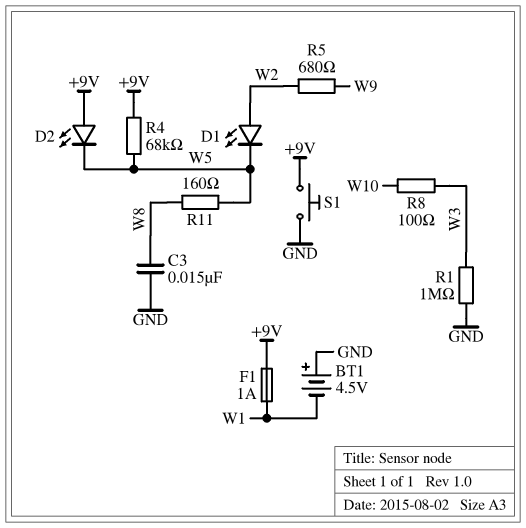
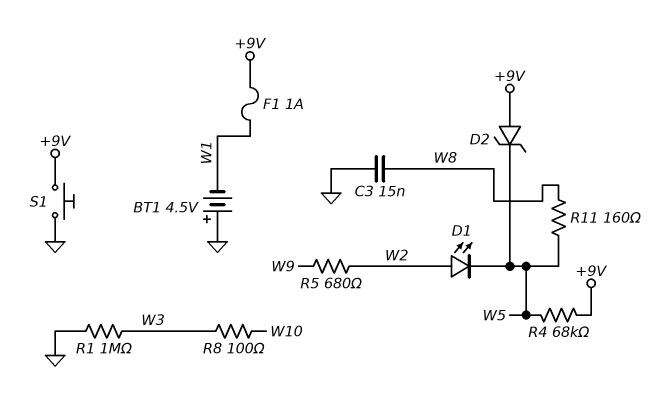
D2: LED (A +9V, K W5) -> zener (A +9V, K W5)

